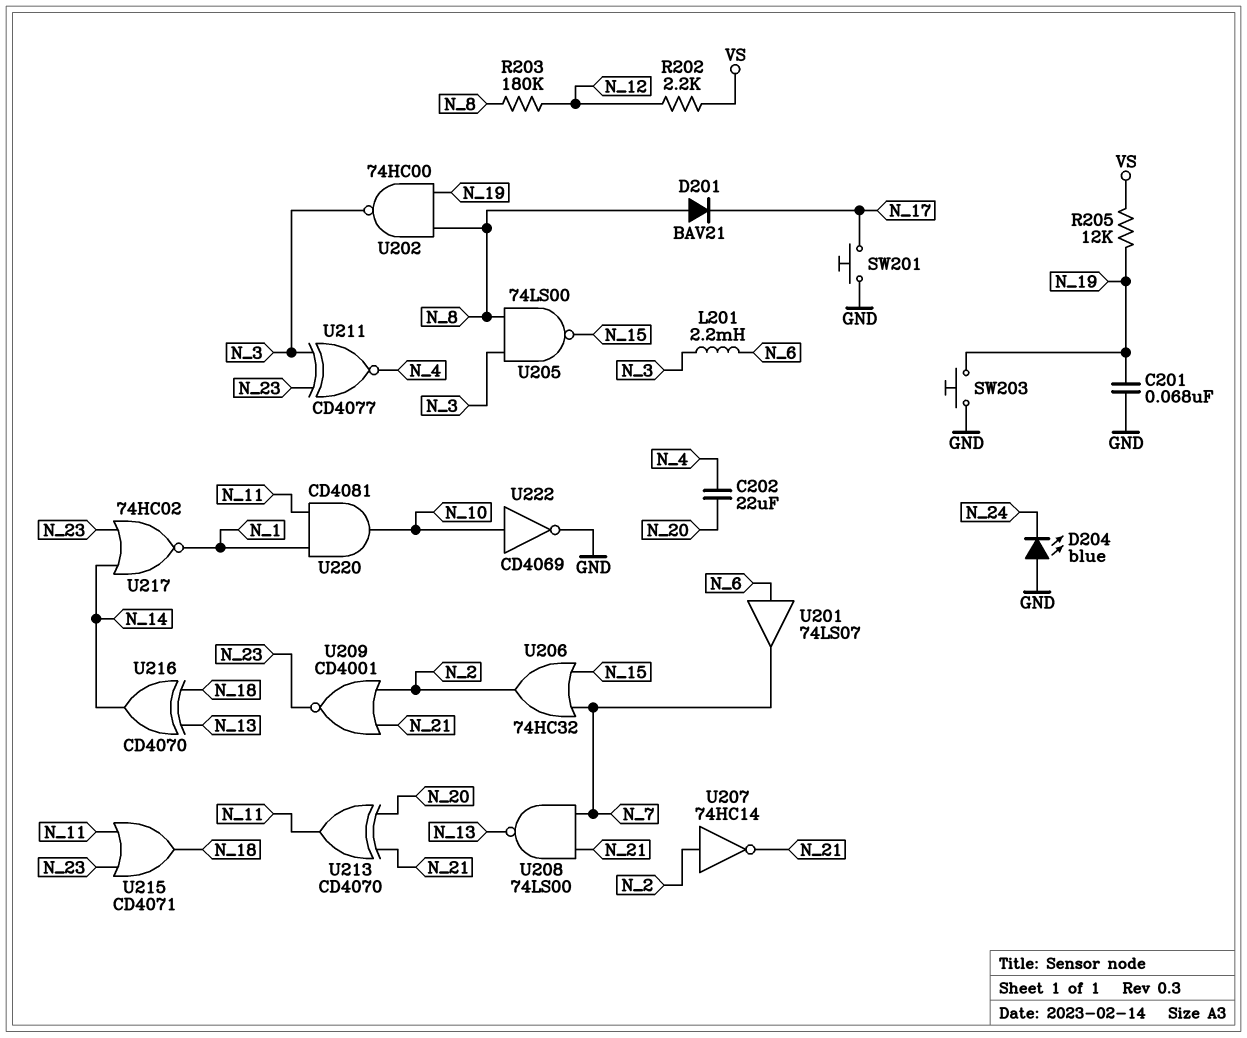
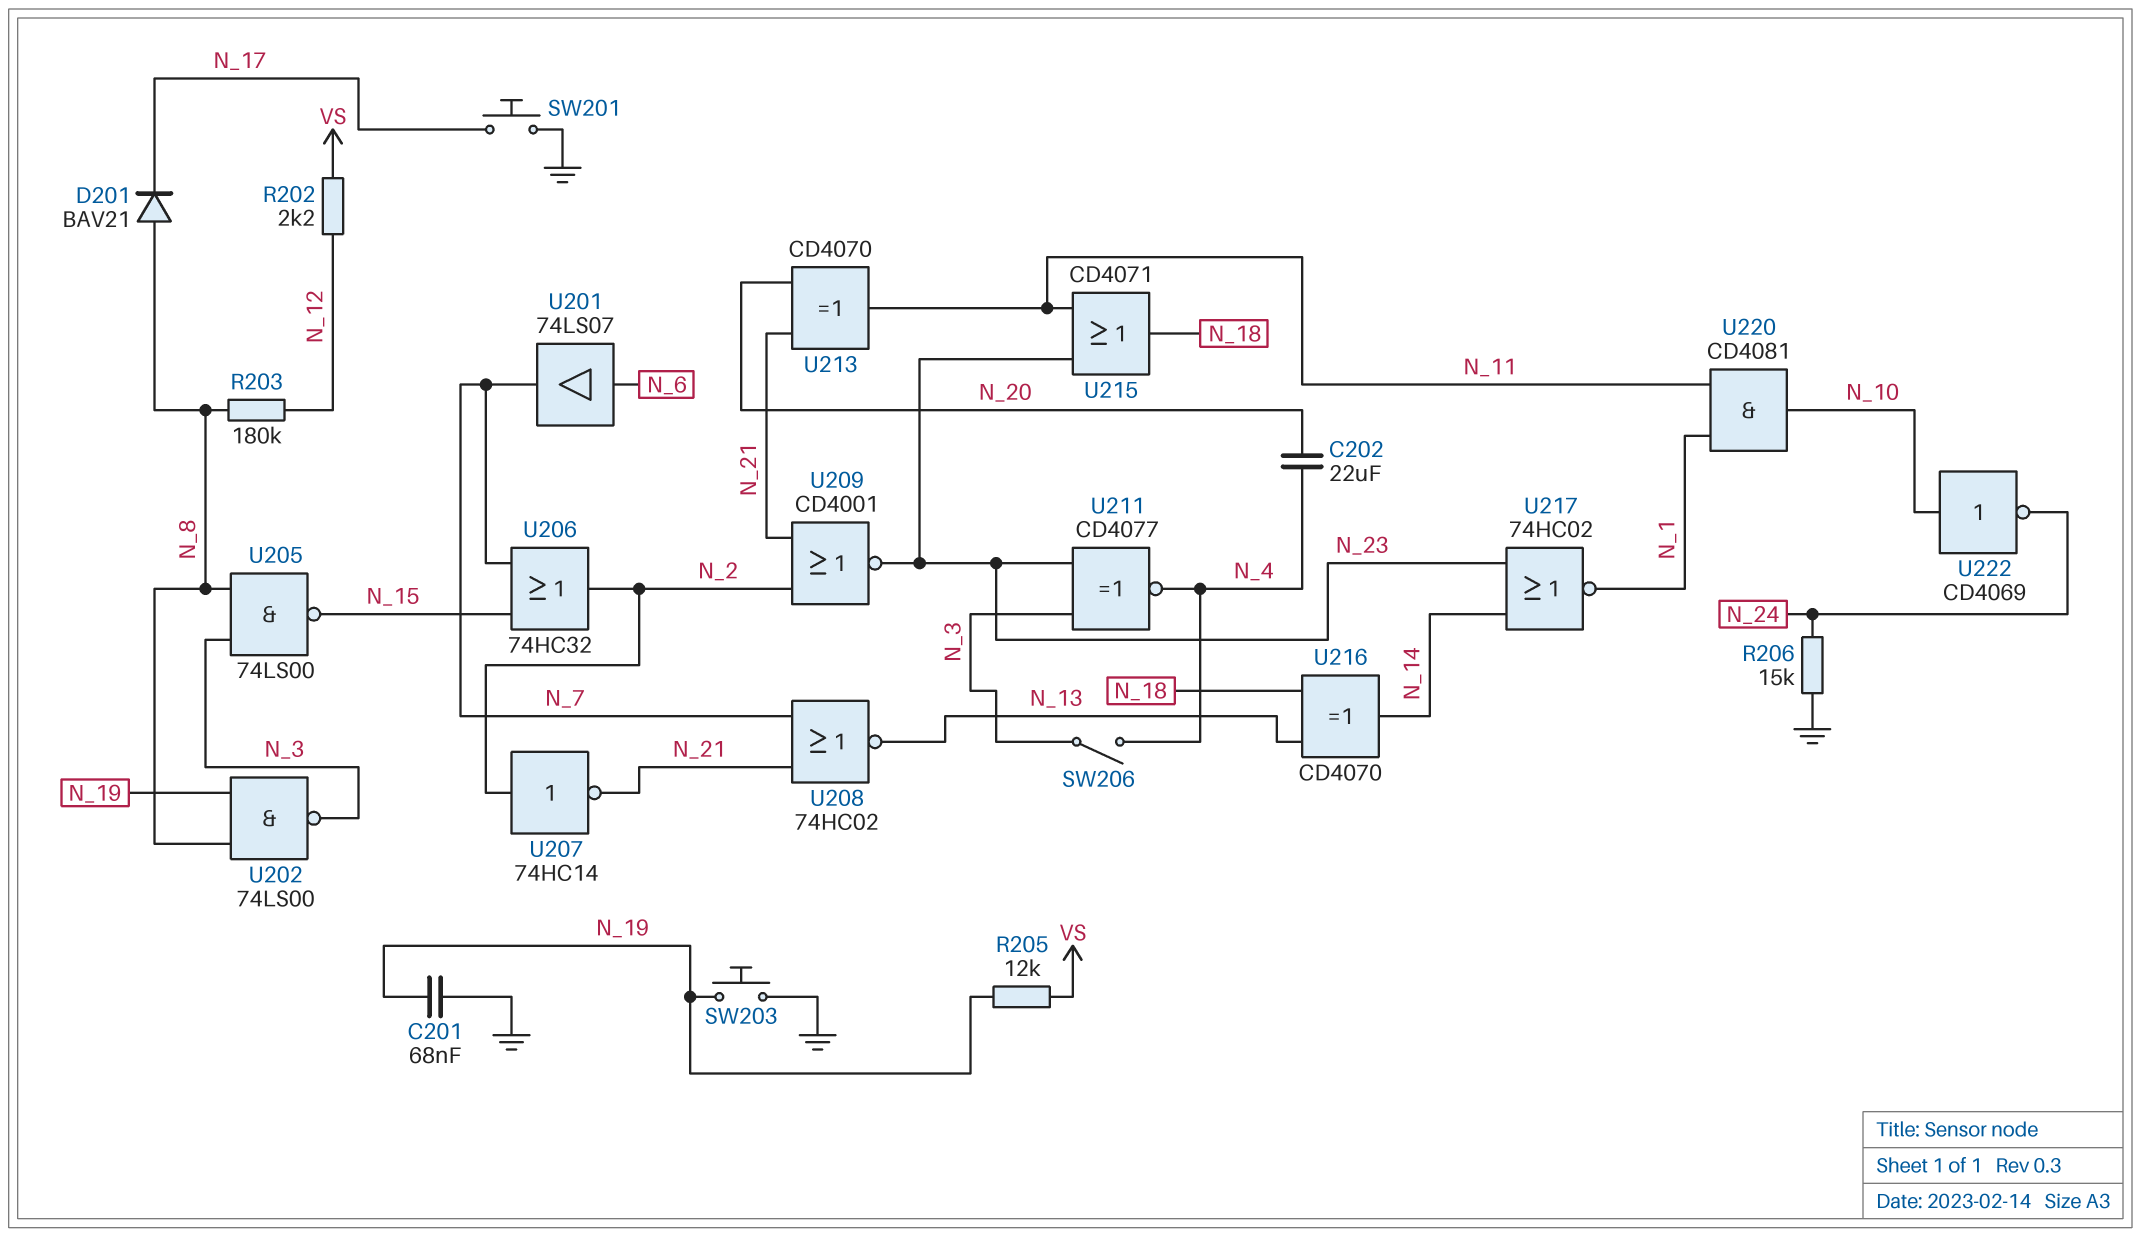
D204: LED blue (A GND, K N_24) -> none
L201: 2.2mH (N_3, N_6) -> none
R206: none -> 15k (GND, N_24)
SW206: none -> switch (N_3, N_4)
U202: NAND 74HC00 (in N_8, in N_19, out N_3) -> NAND 74LS00 (in N_8, in N_19, out N_3)
U208: NAND 74LS00 (in N_7, in N_21, out N_13) -> NOR 74HC02 (in N_7, in N_21, out N_13)
U222: NOT CD4069 (in N_10, out GND) -> NOT CD4069 (in N_10, out N_24)

